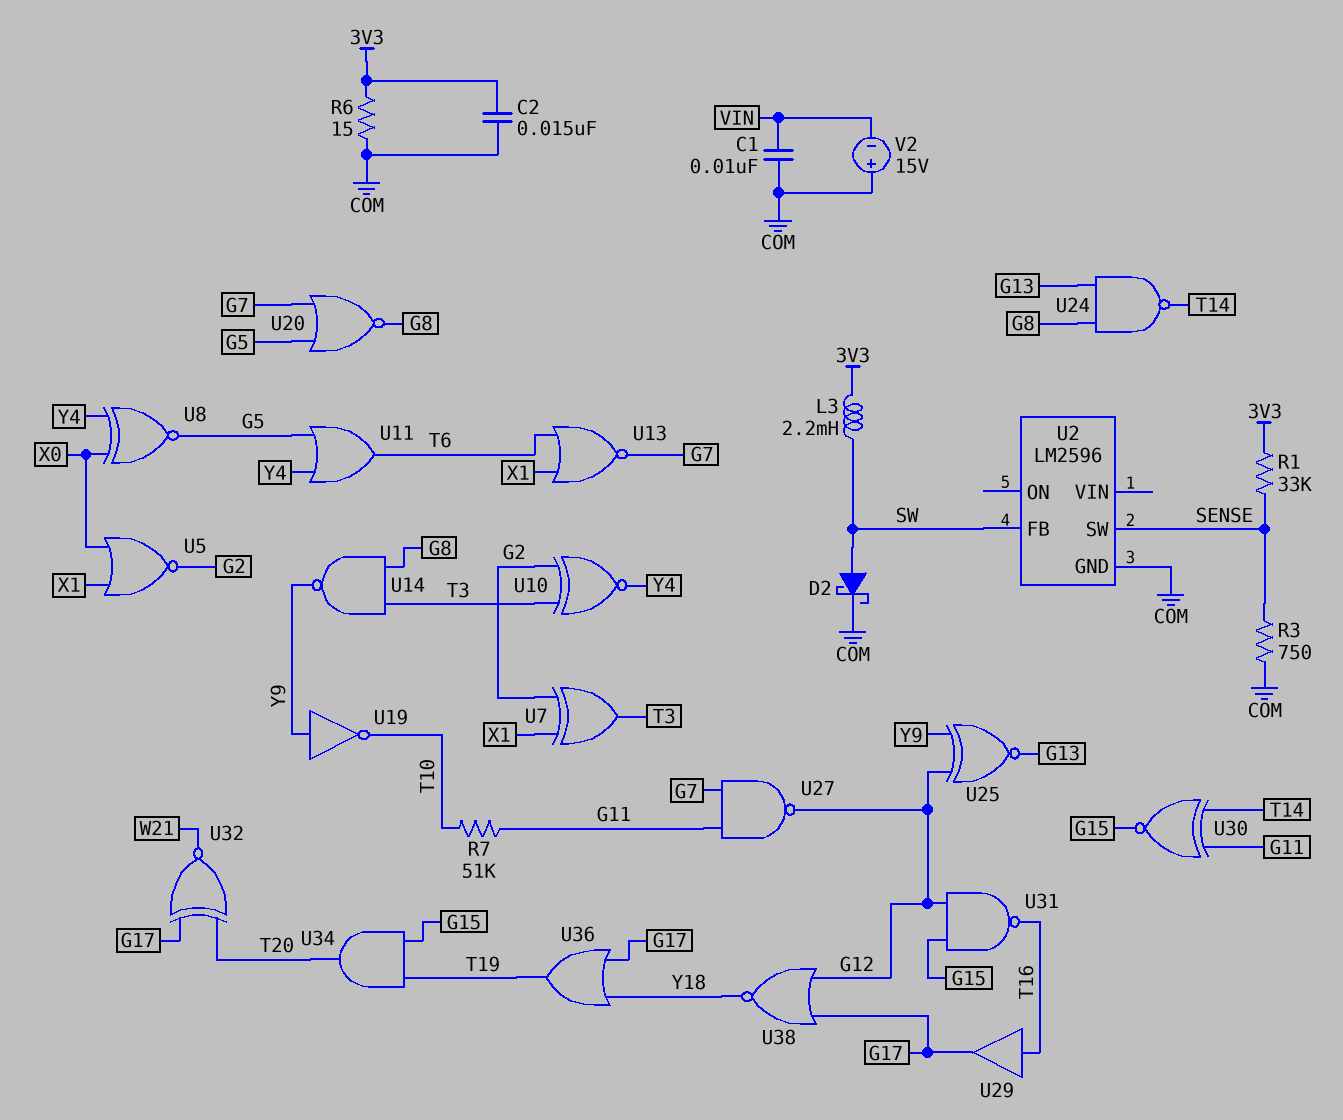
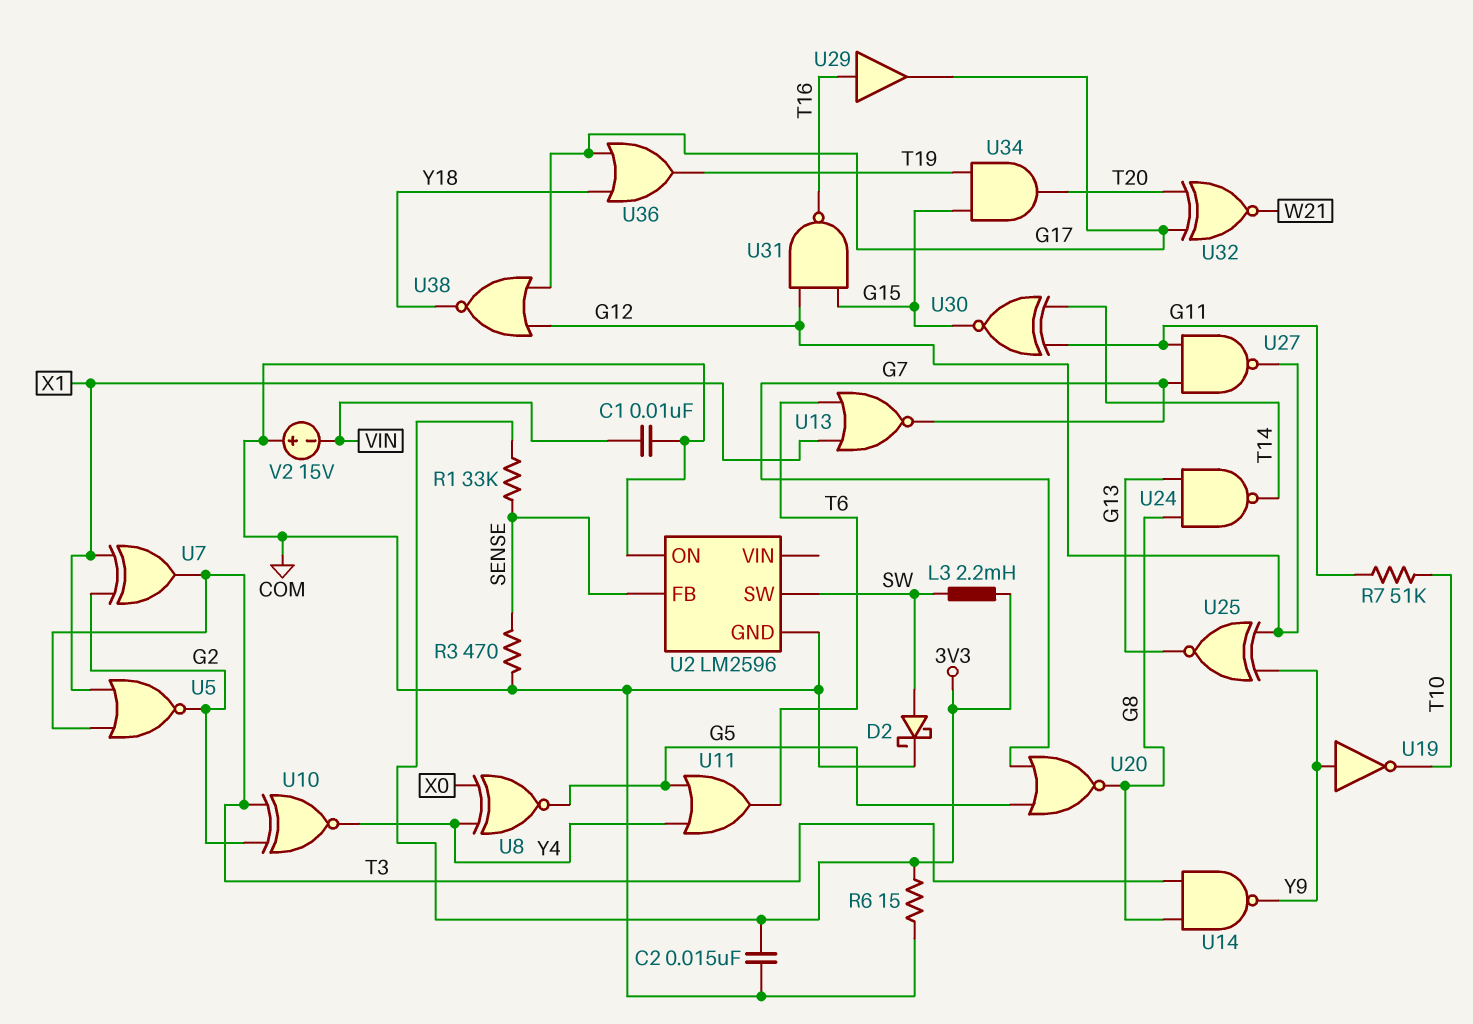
R3: 750 (COM, SENSE) -> 470 (COM, SENSE)
U2 pin FB: SW -> SENSE
U2 pin ON: none -> COM
U2 pin SW: SENSE -> SW
U5: NOR (in X0, in X1, out G2) -> NOR (in T3, in X1, out G2)

